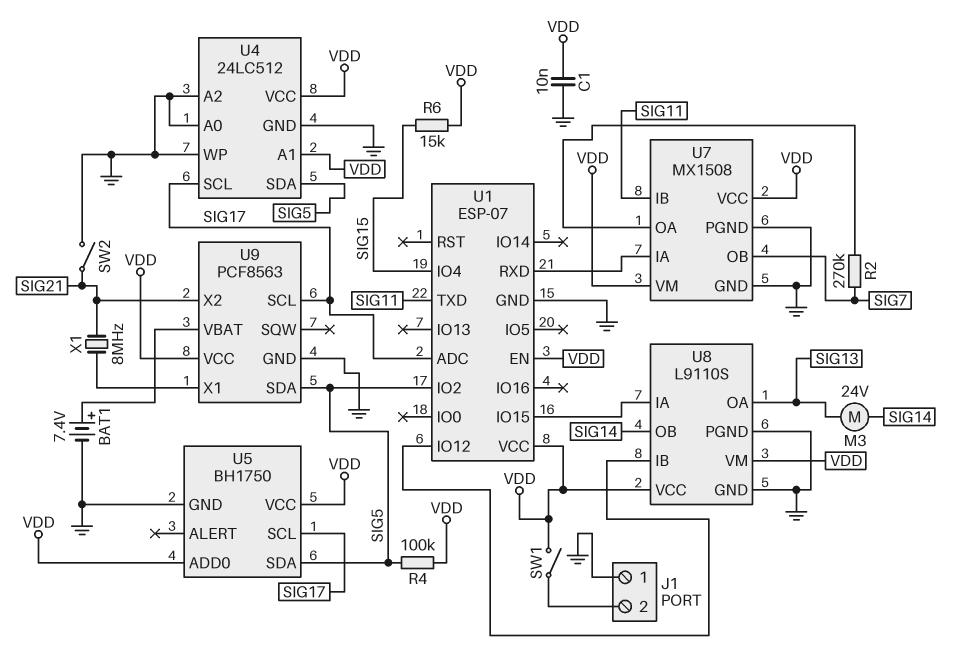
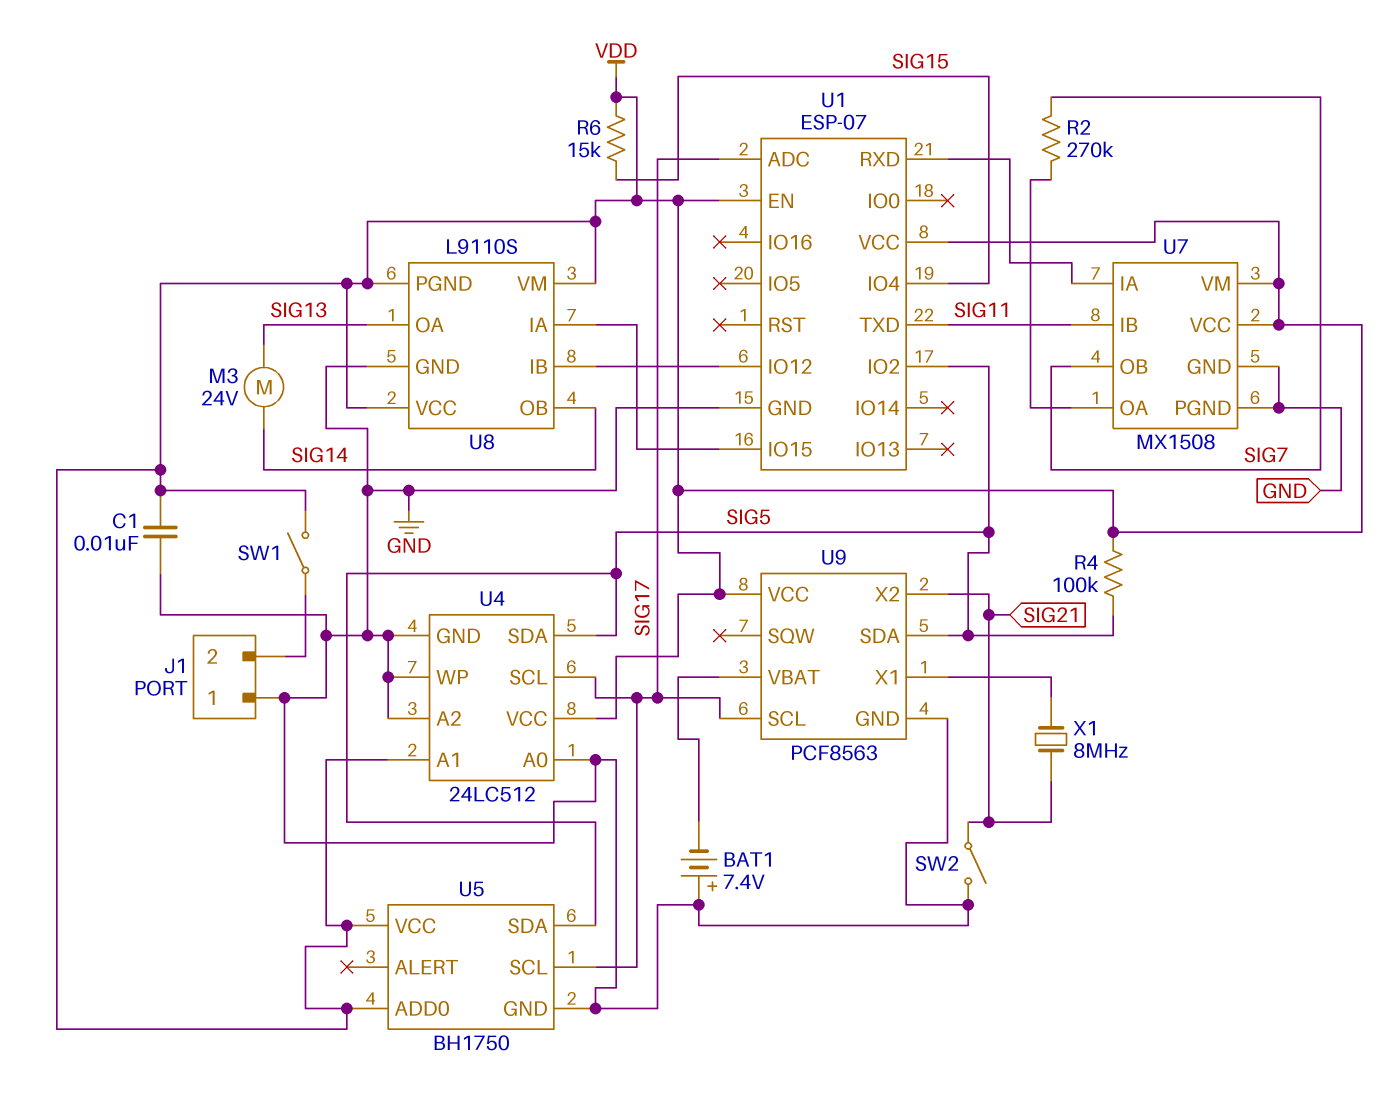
BAT1: 7.4V (plus U9/VBAT, minus GND) -> 7.4V (plus GND, minus U9/VBAT)
U8 pin PGND: GND -> VDD

